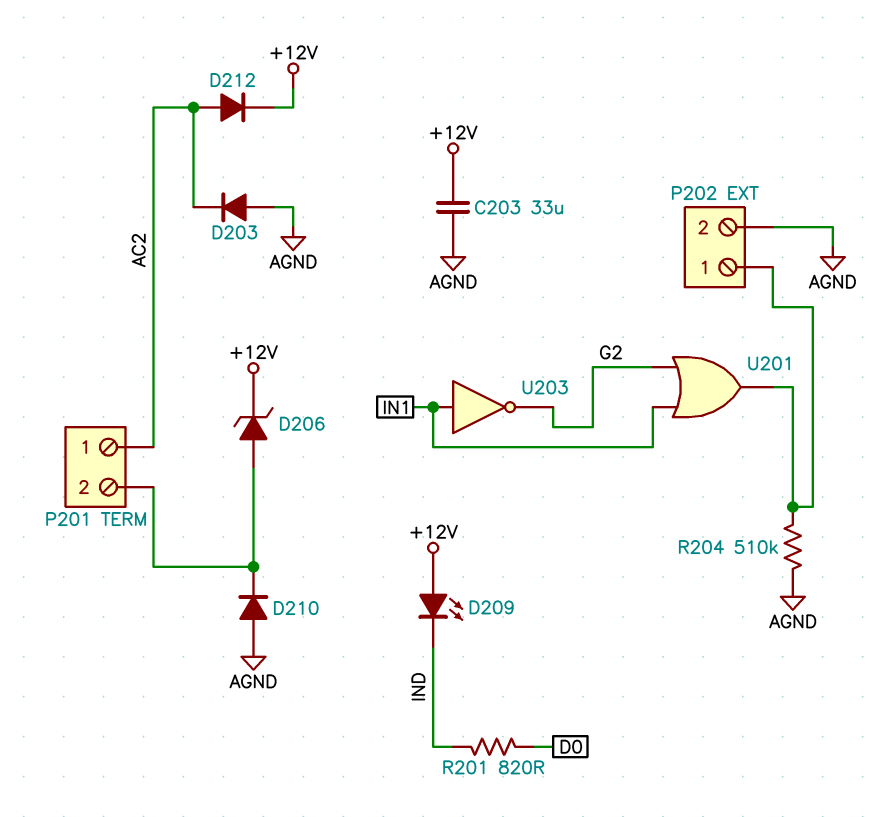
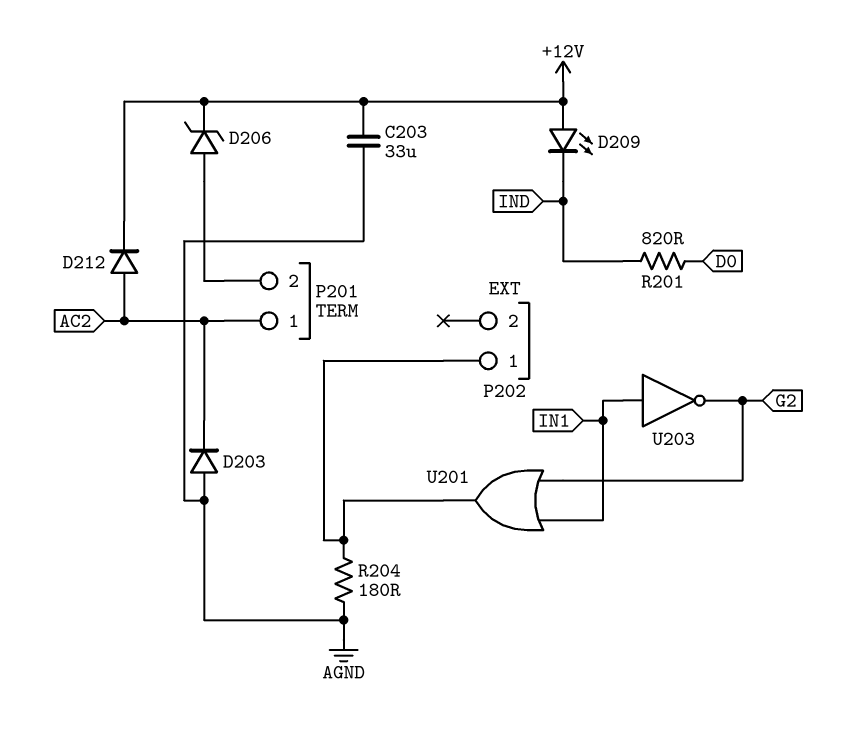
D210: diode (A AGND, K P201/2) -> none
P202 pin 2: AGND -> none
R204: 510k (AGND, P202/1) -> 180 (AGND, P202/1)

